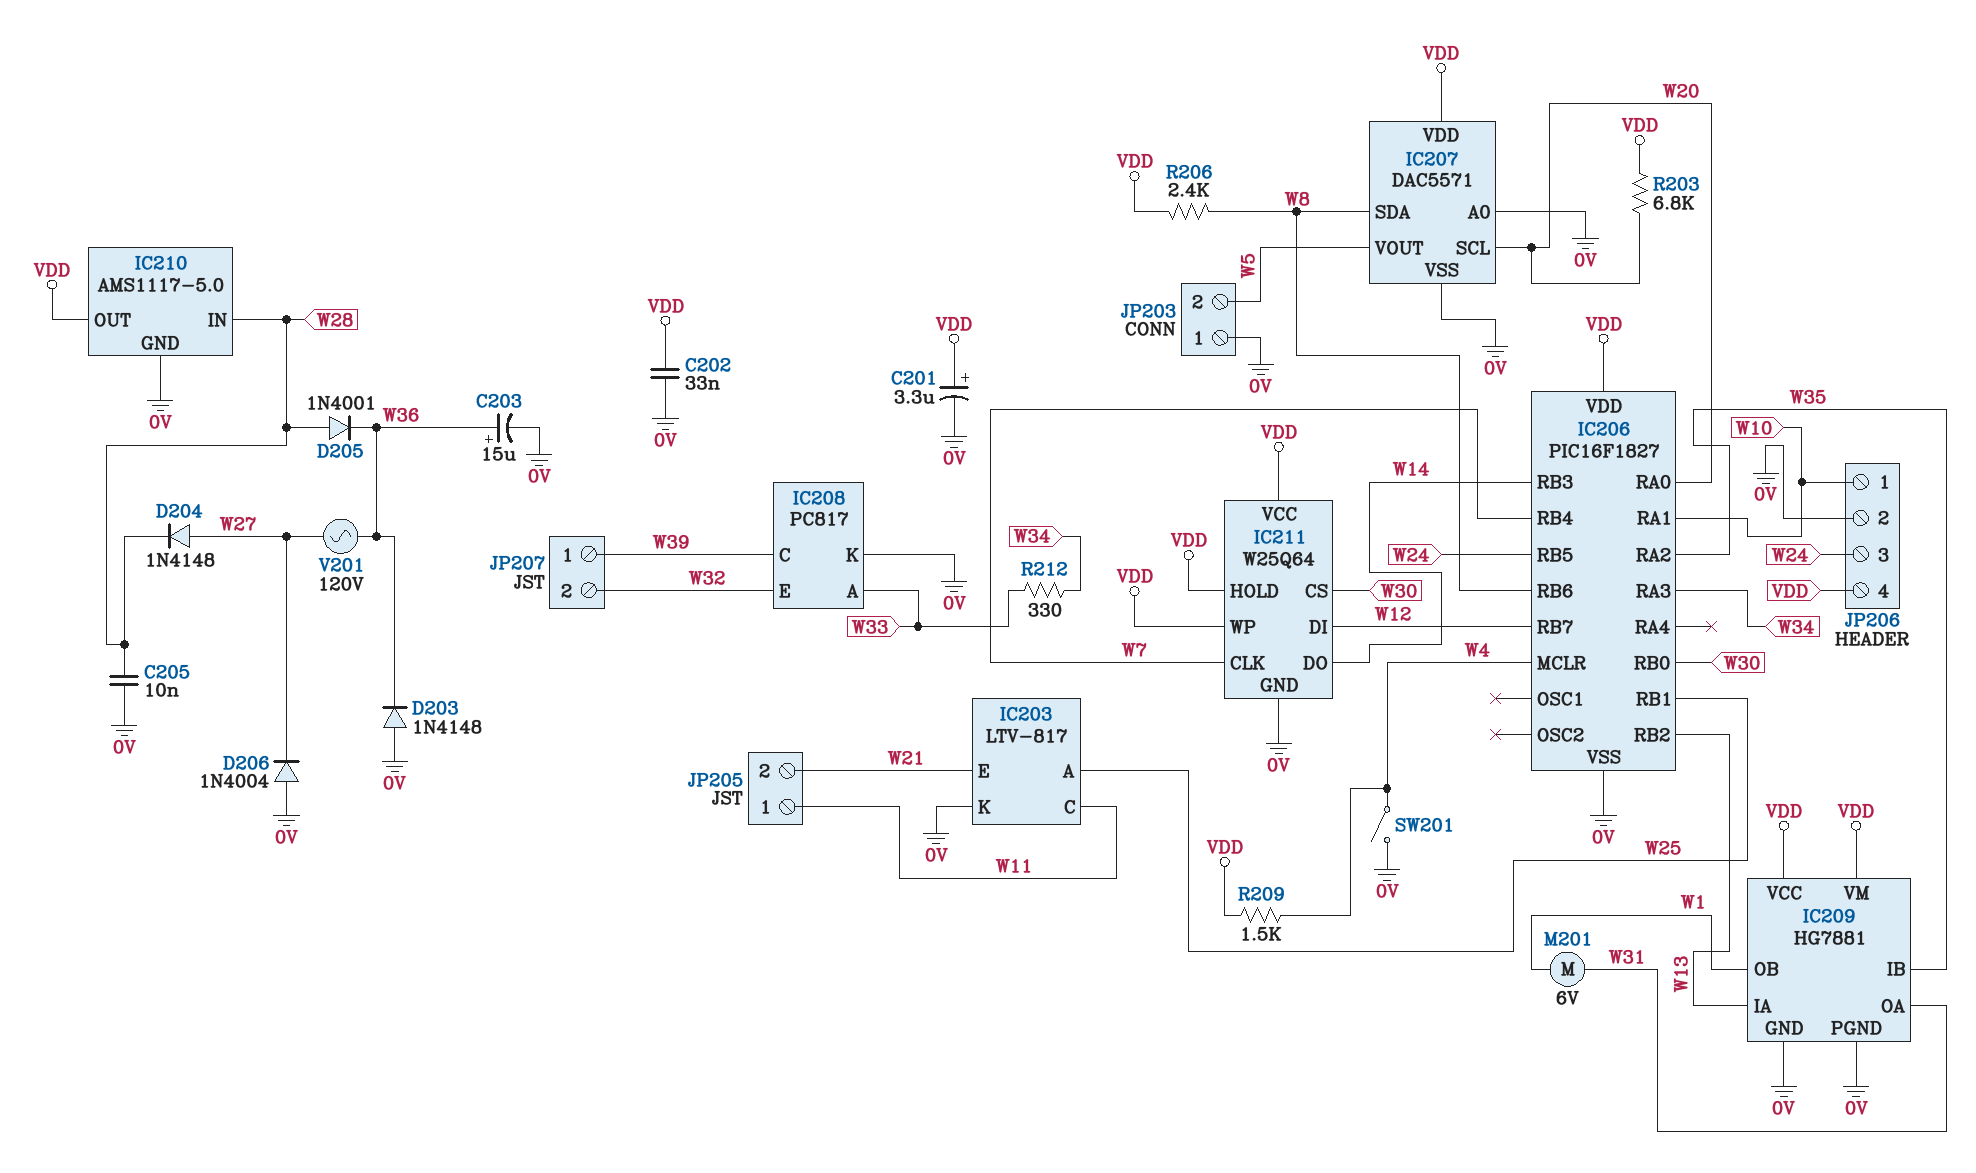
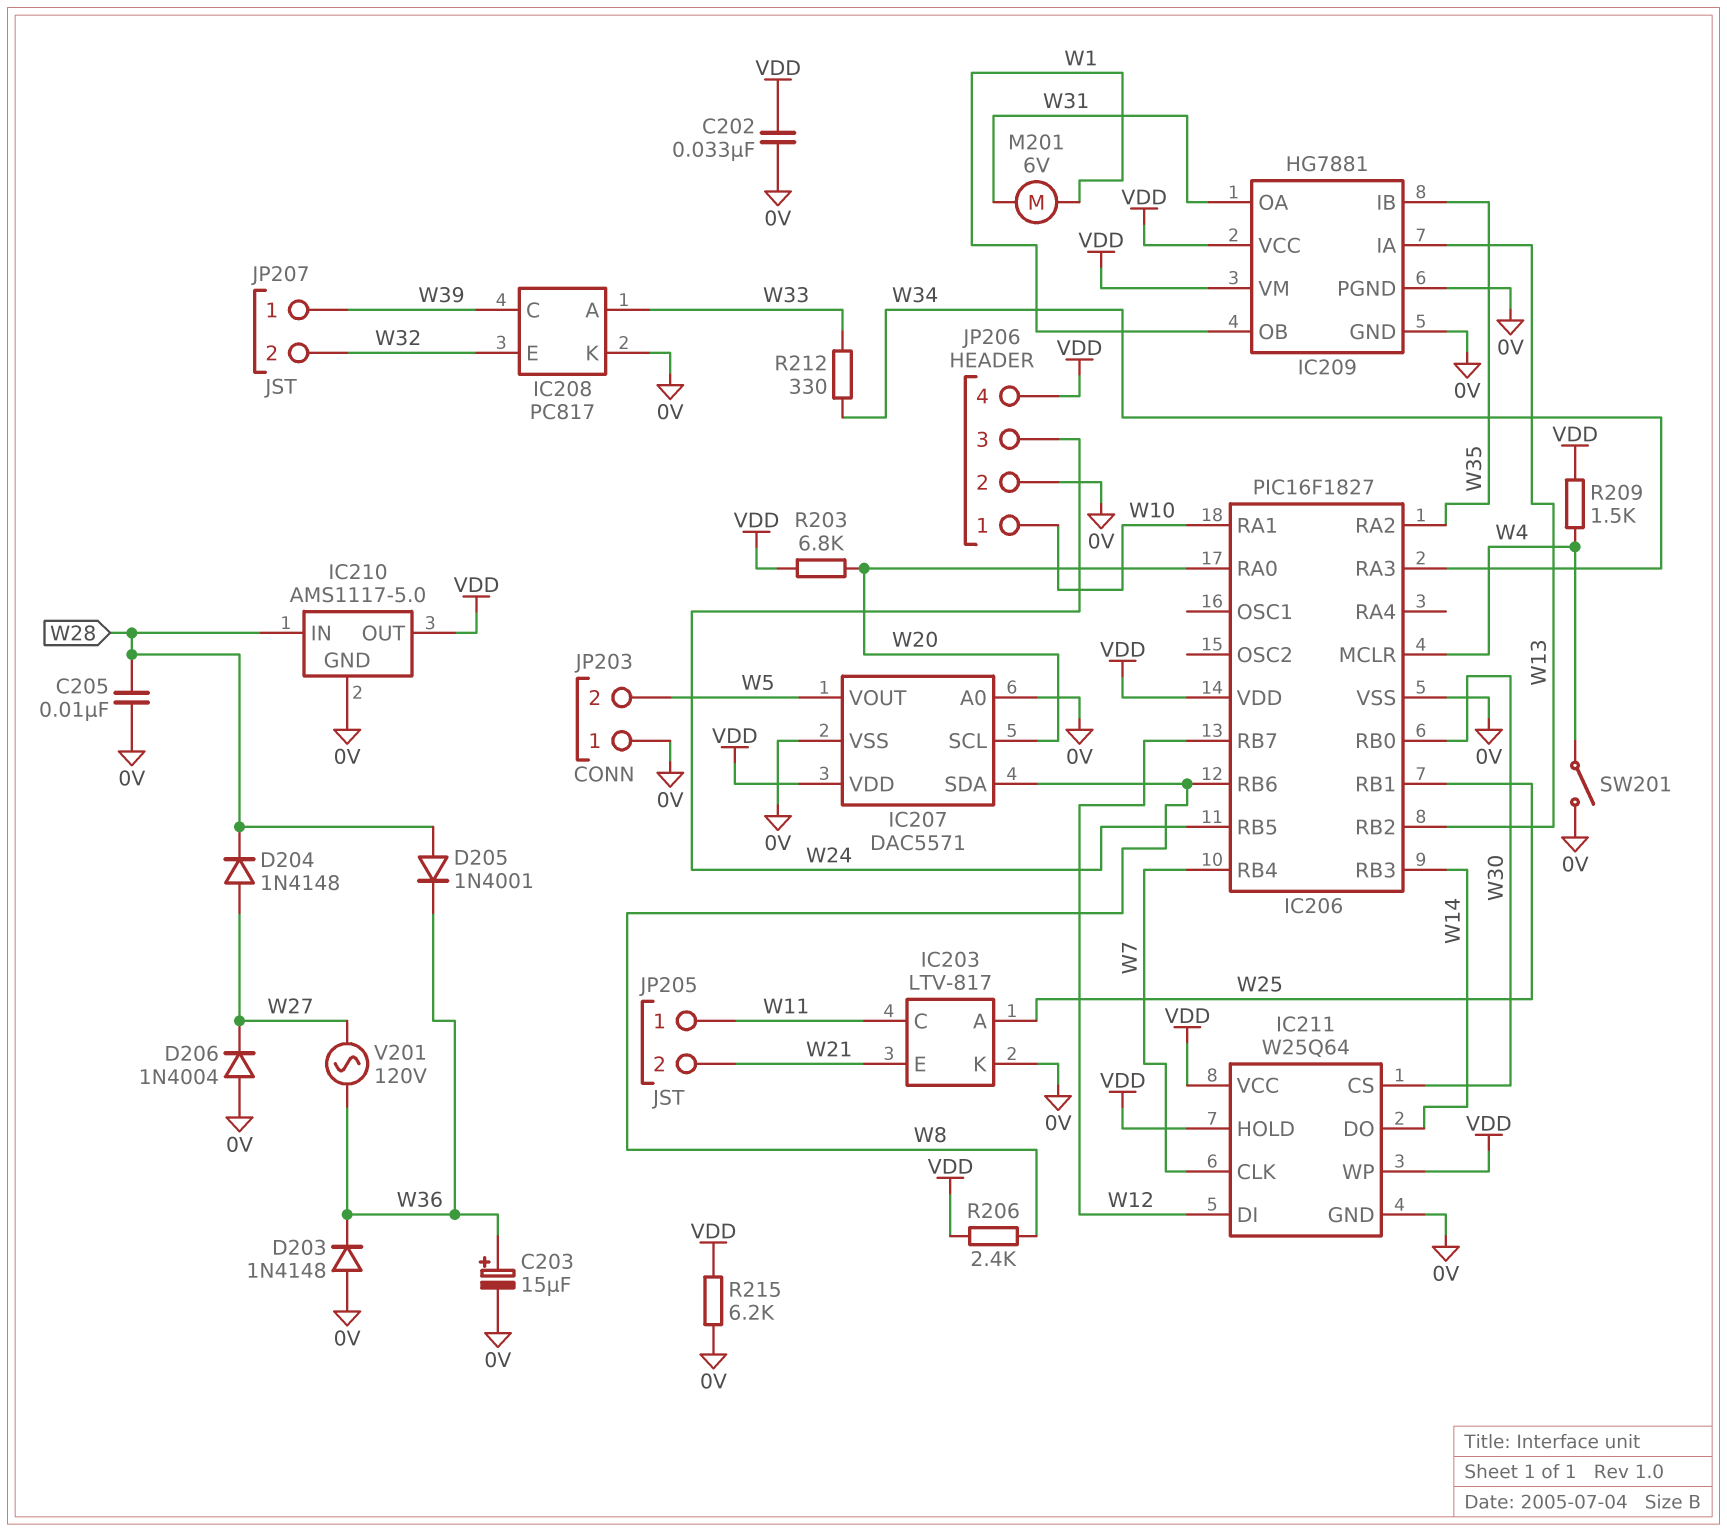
C201: 3.3uF (plus VDD, minus 0V) -> none
R215: none -> 6.2k (0V, VDD)

